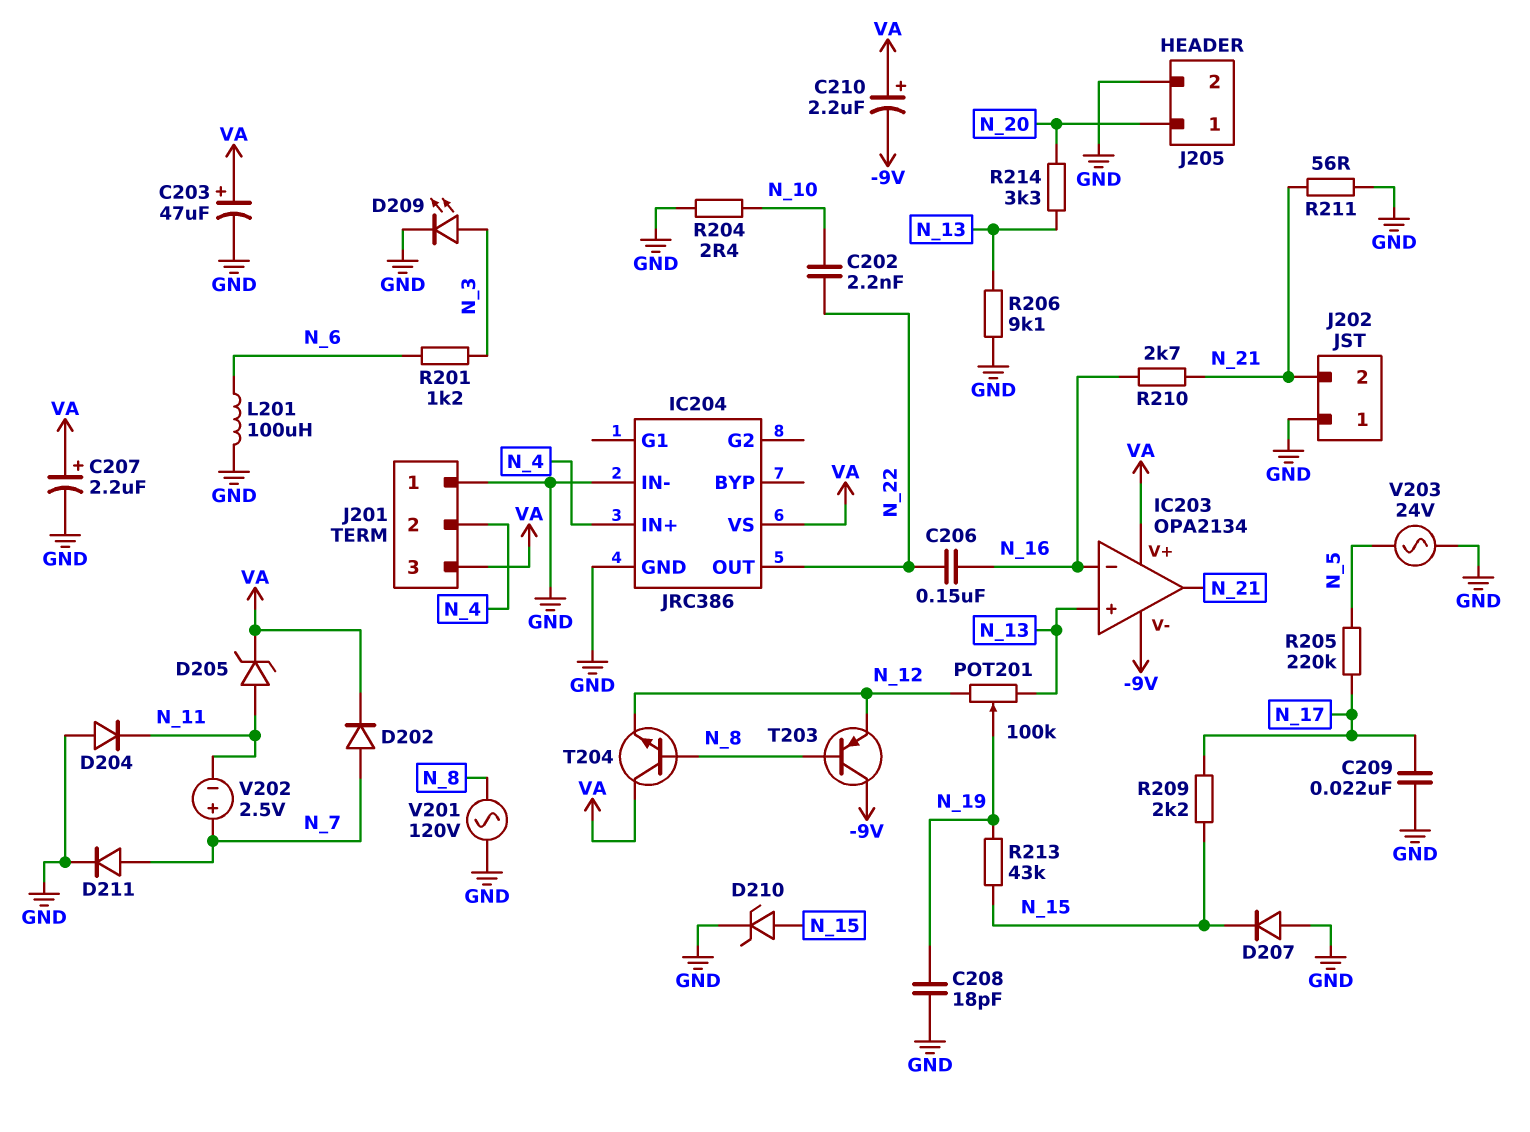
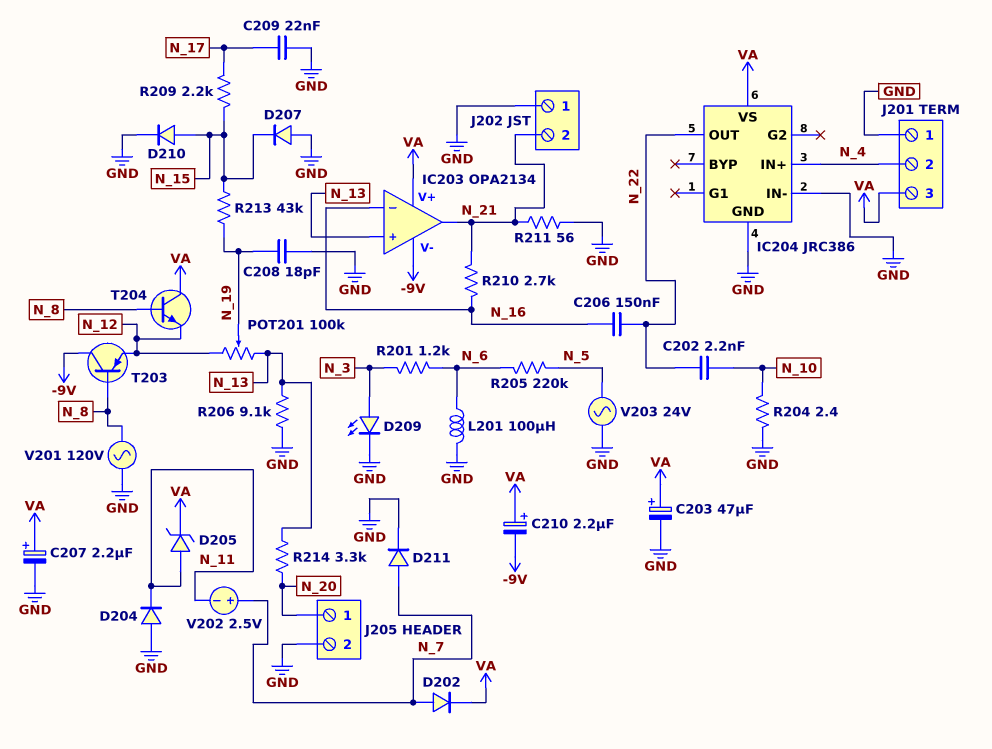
D210: zener (A N_15, K GND) -> diode (A N_15, K GND)
R205: 220k (N_5, N_17) -> 220k (N_5, N_6)

